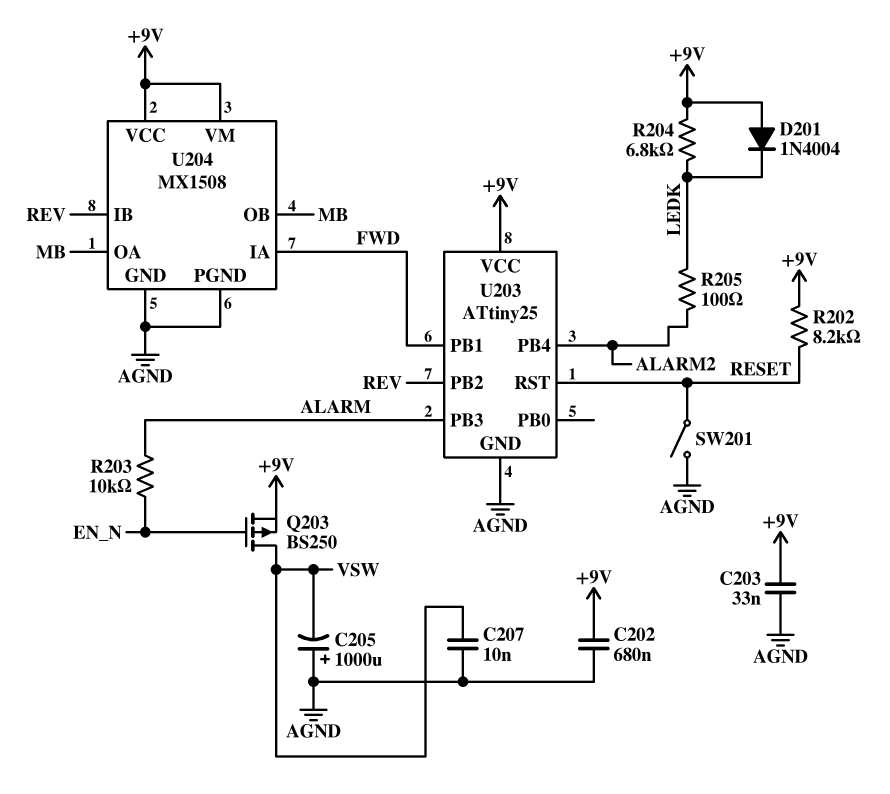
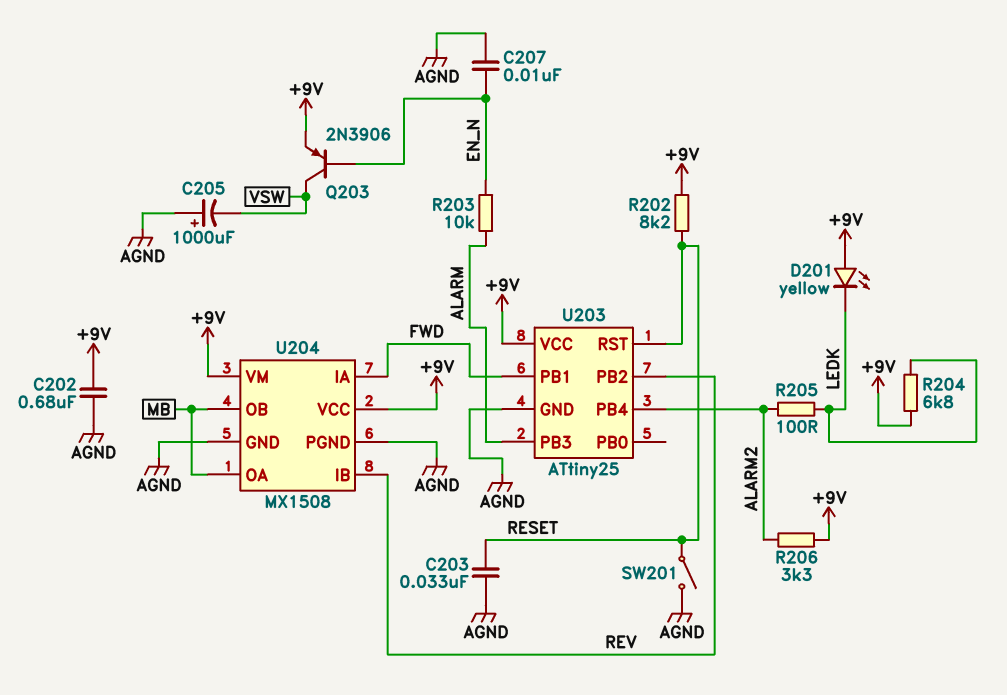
C203: 33nF (+9V, AGND) -> 33nF (AGND, RESET)
C207: 10nF (AGND, VSW) -> 10nF (AGND, EN_N)
D201: diode 1N4004 (A +9V, K LEDK) -> LED yellow (A +9V, K LEDK)
Q203: PMOS BS250 (G EN_N, D VSW, S +9V) -> PNP 2N3906 (B EN_N, C VSW, E +9V)
R206: none -> 3.3k (+9V, ALARM2)

